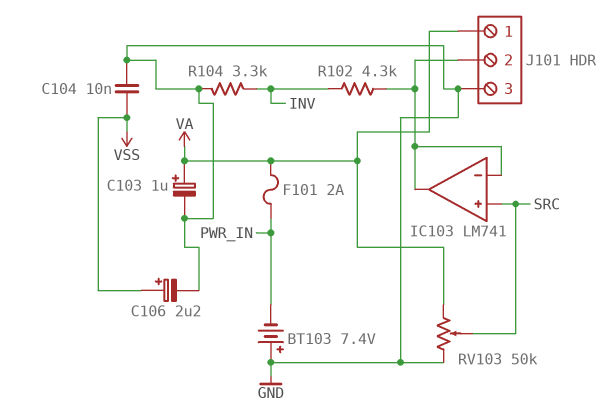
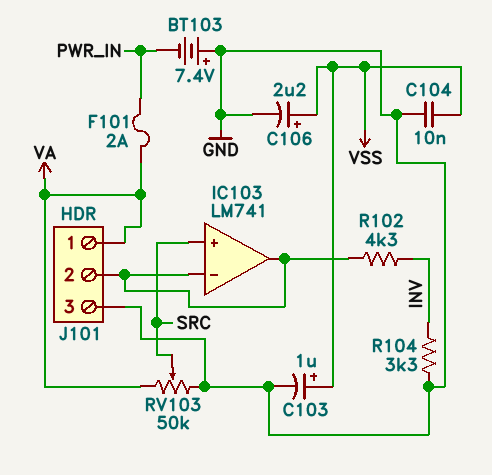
C103: 1uF (plus VA, minus GND) -> 1uF (plus VSS, minus GND)

